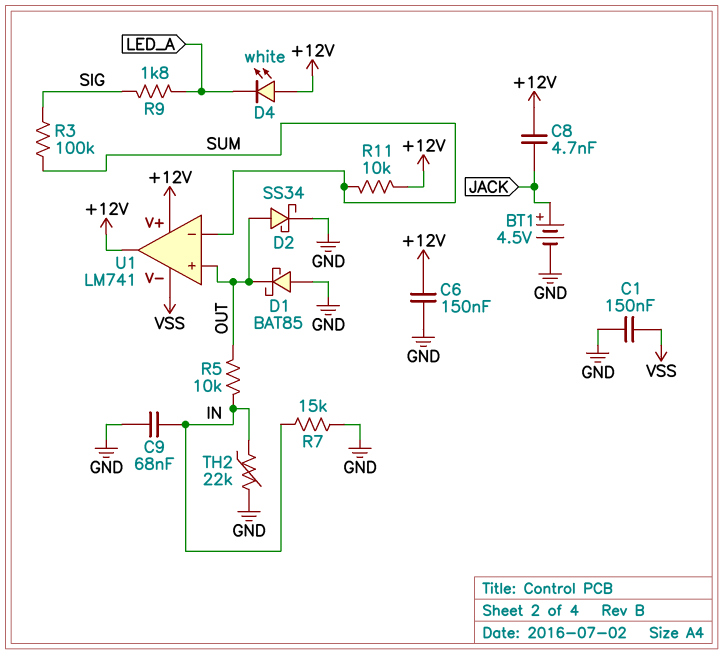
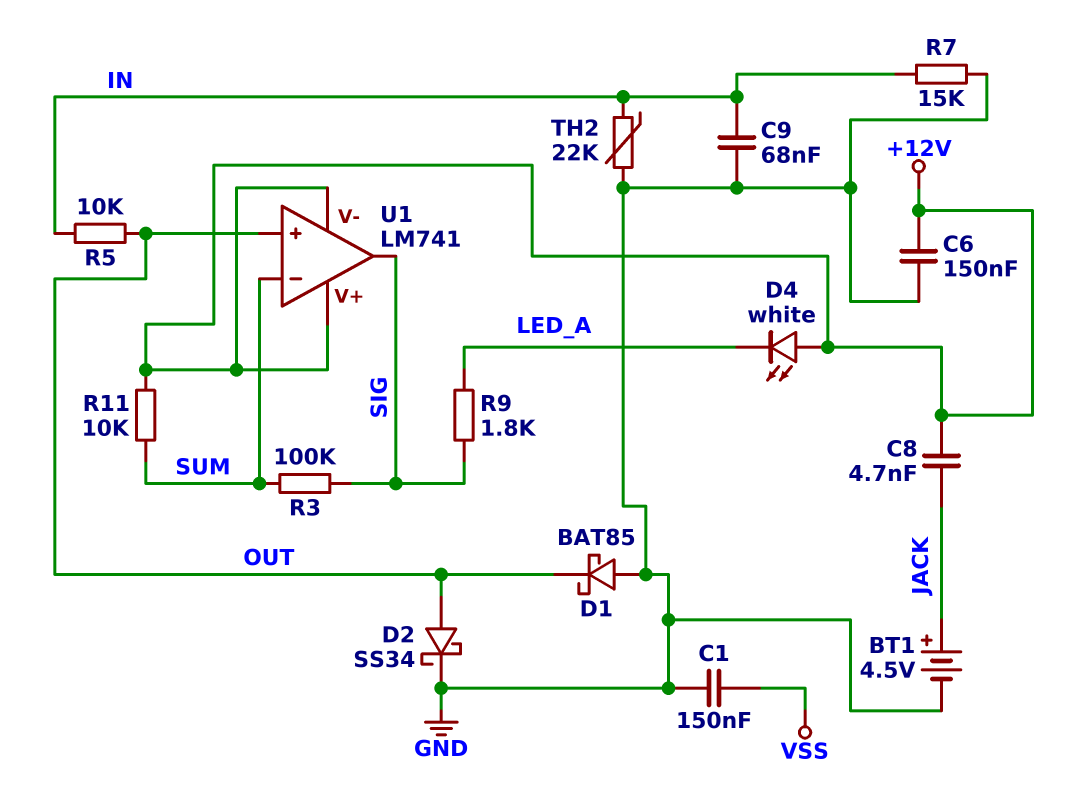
U1 pin V-: VSS -> +12V
U1 pin out: +12V -> SIG

